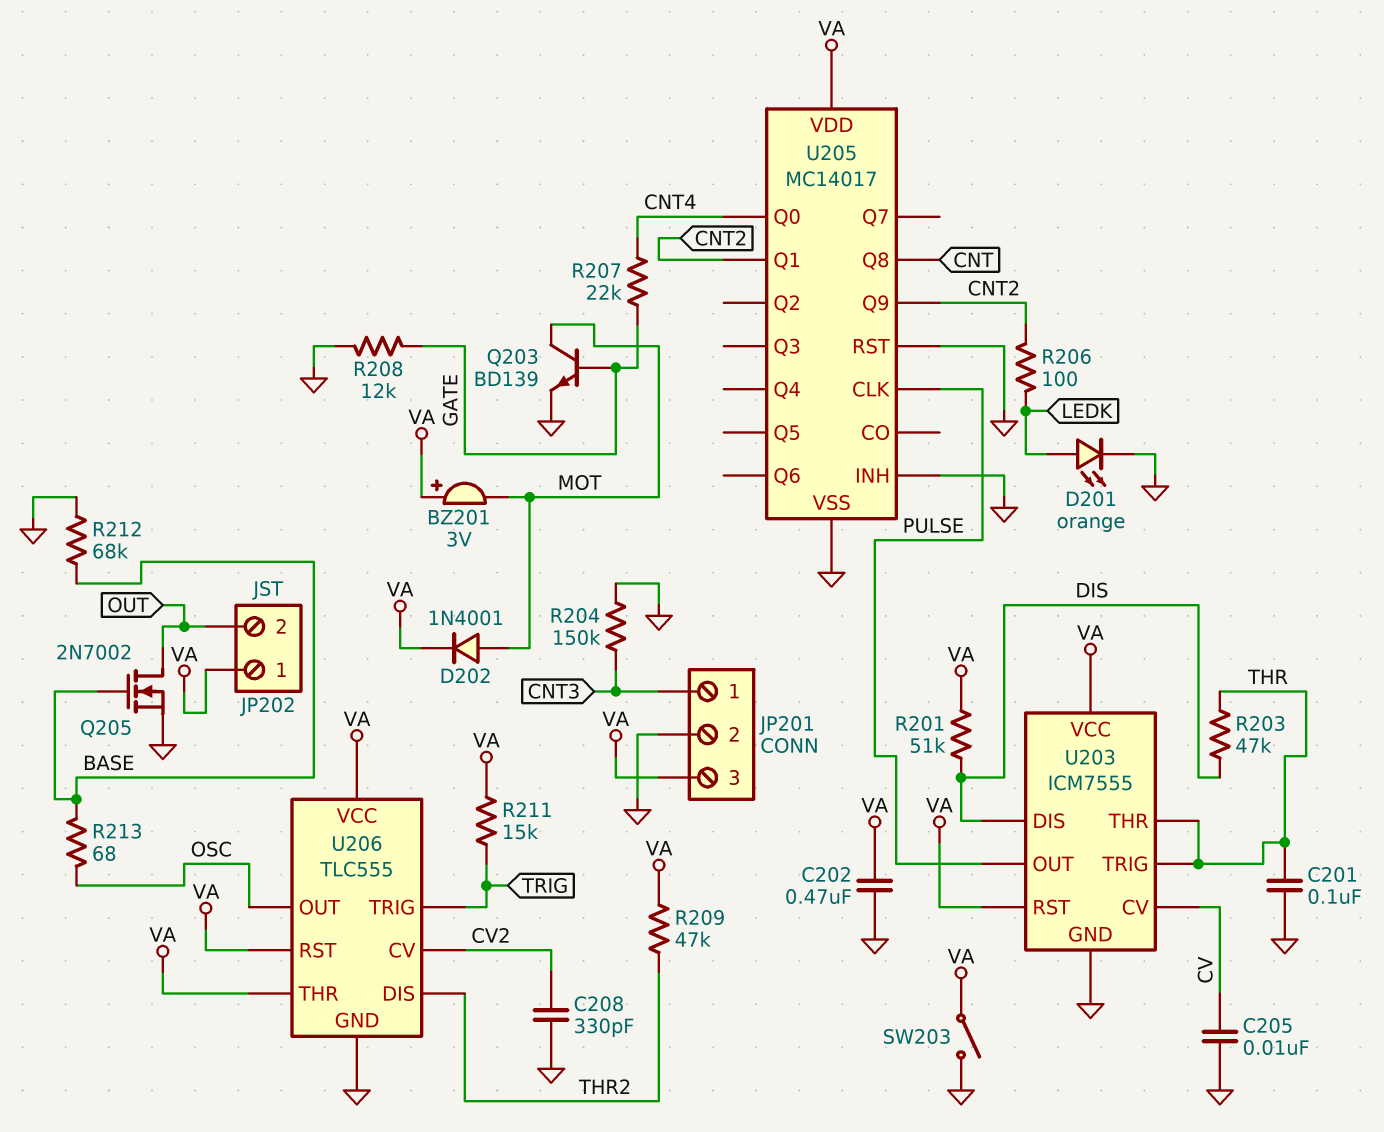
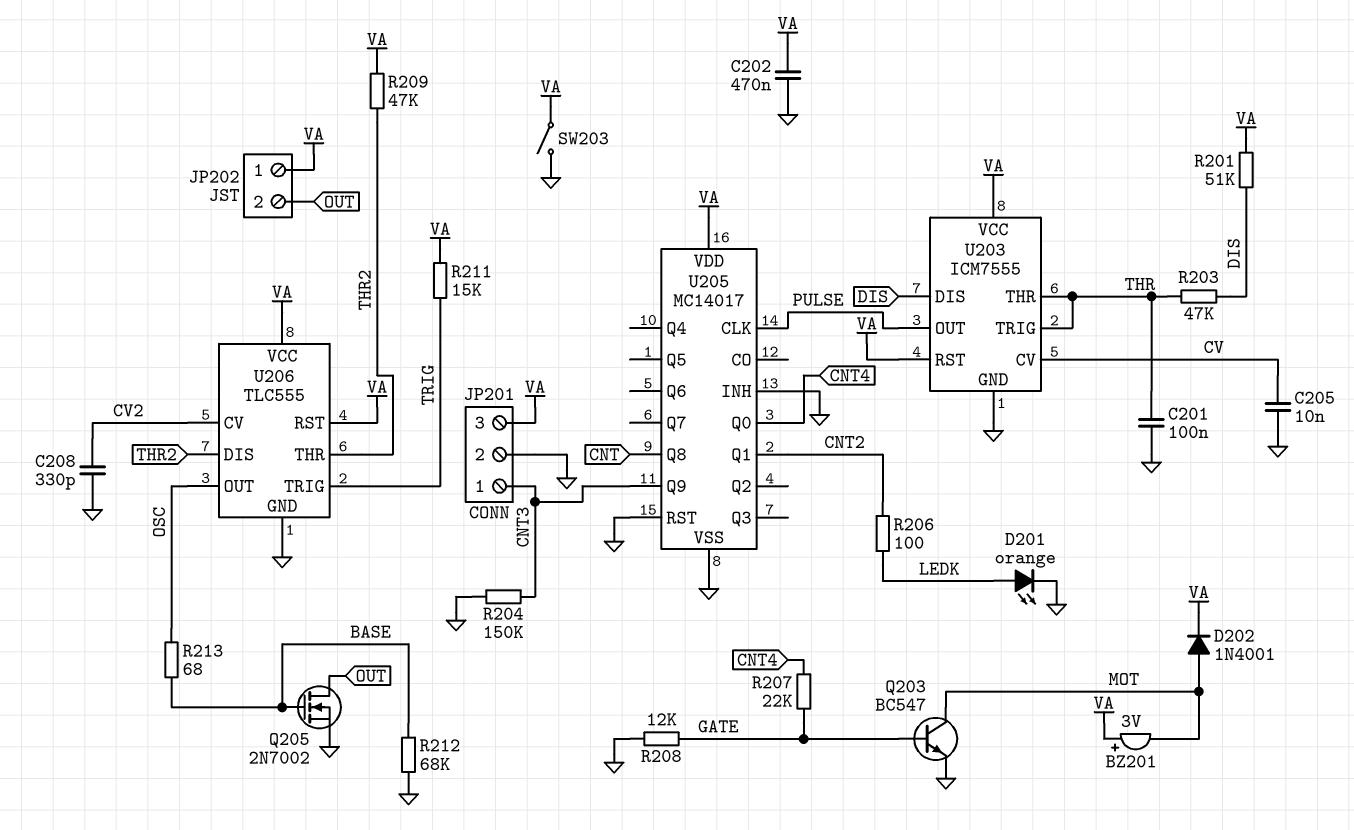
Q203: NPN BD139 (B GATE, C MOT, E GND) -> NPN BC547 (B GATE, C MOT, E GND)
U205 pin Q9: CNT2 -> CNT3
U206 pin THR: VA -> THR2

